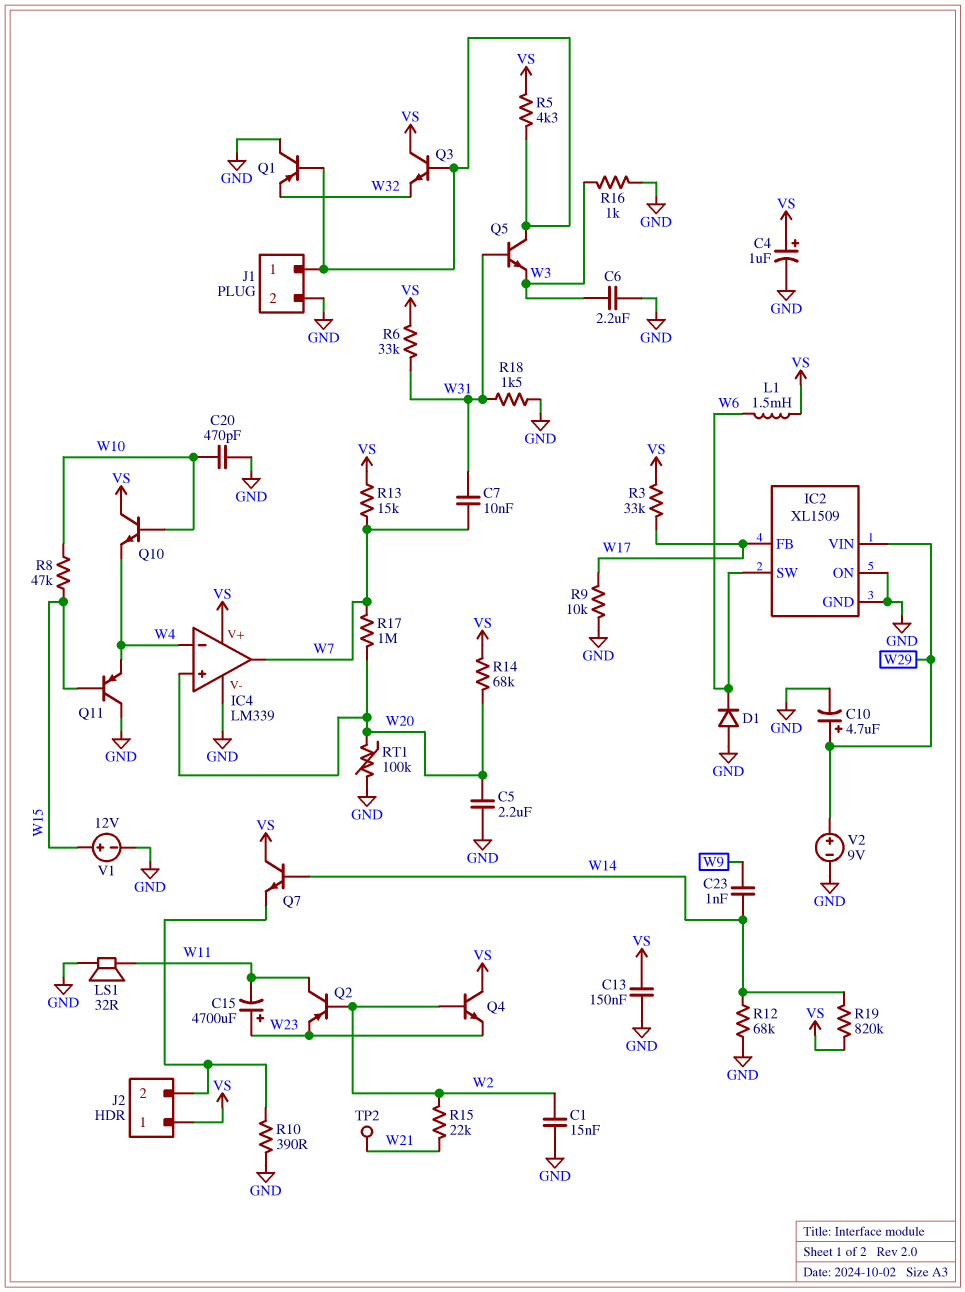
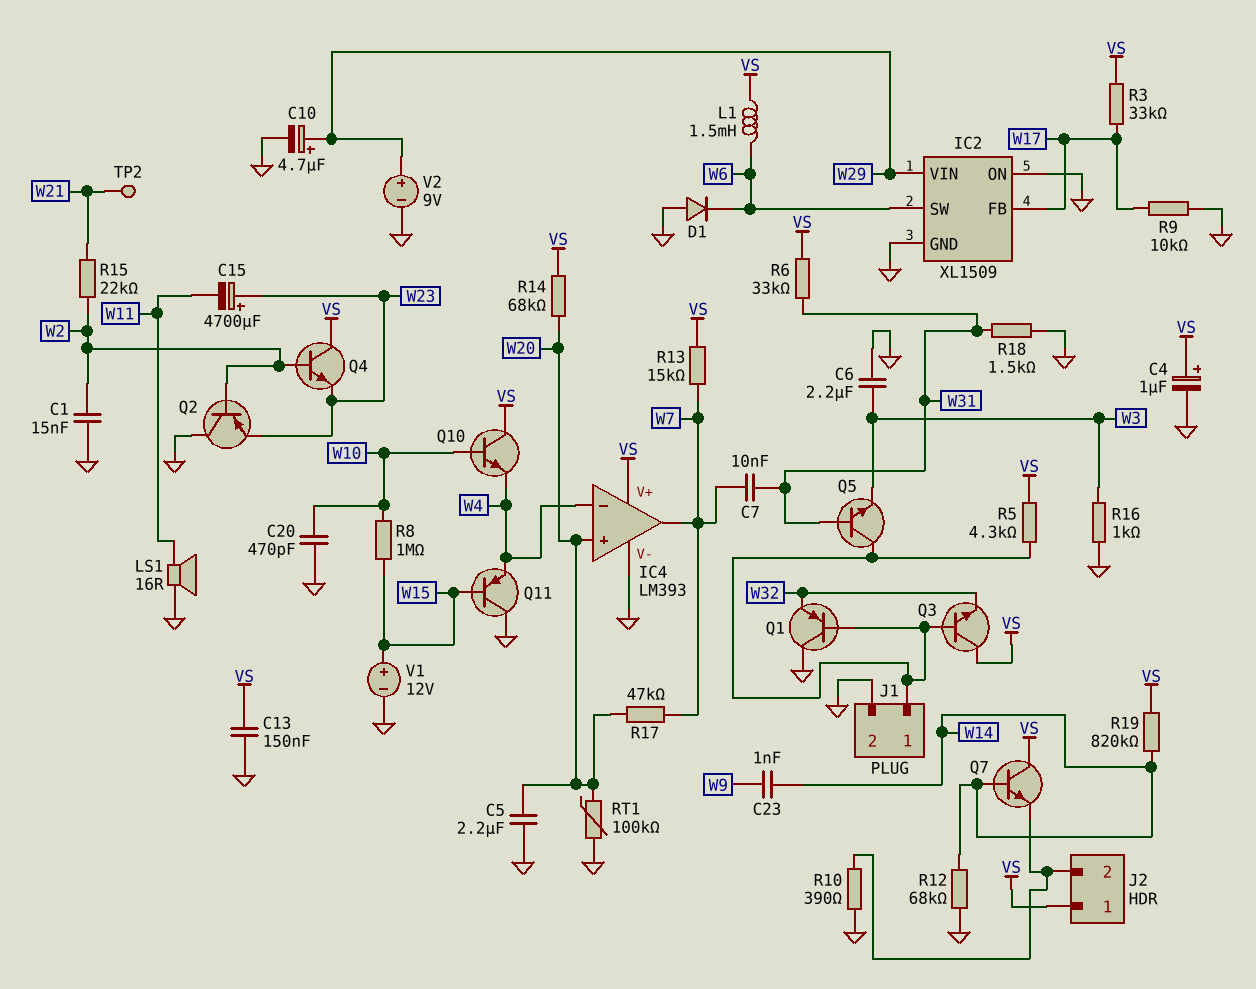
IC4: LM339 -> LM393
LS1: speaker 32R (GND, W11) -> speaker 16R (GND, W11)
Q2: PNP (B W2, C W11, E W23) -> PNP (B W2, C GND, E W23)
R8: 47k (W10, W15) -> 1M (W10, W15)
R17: 1M (W7, W20) -> 47k (W7, W20)

